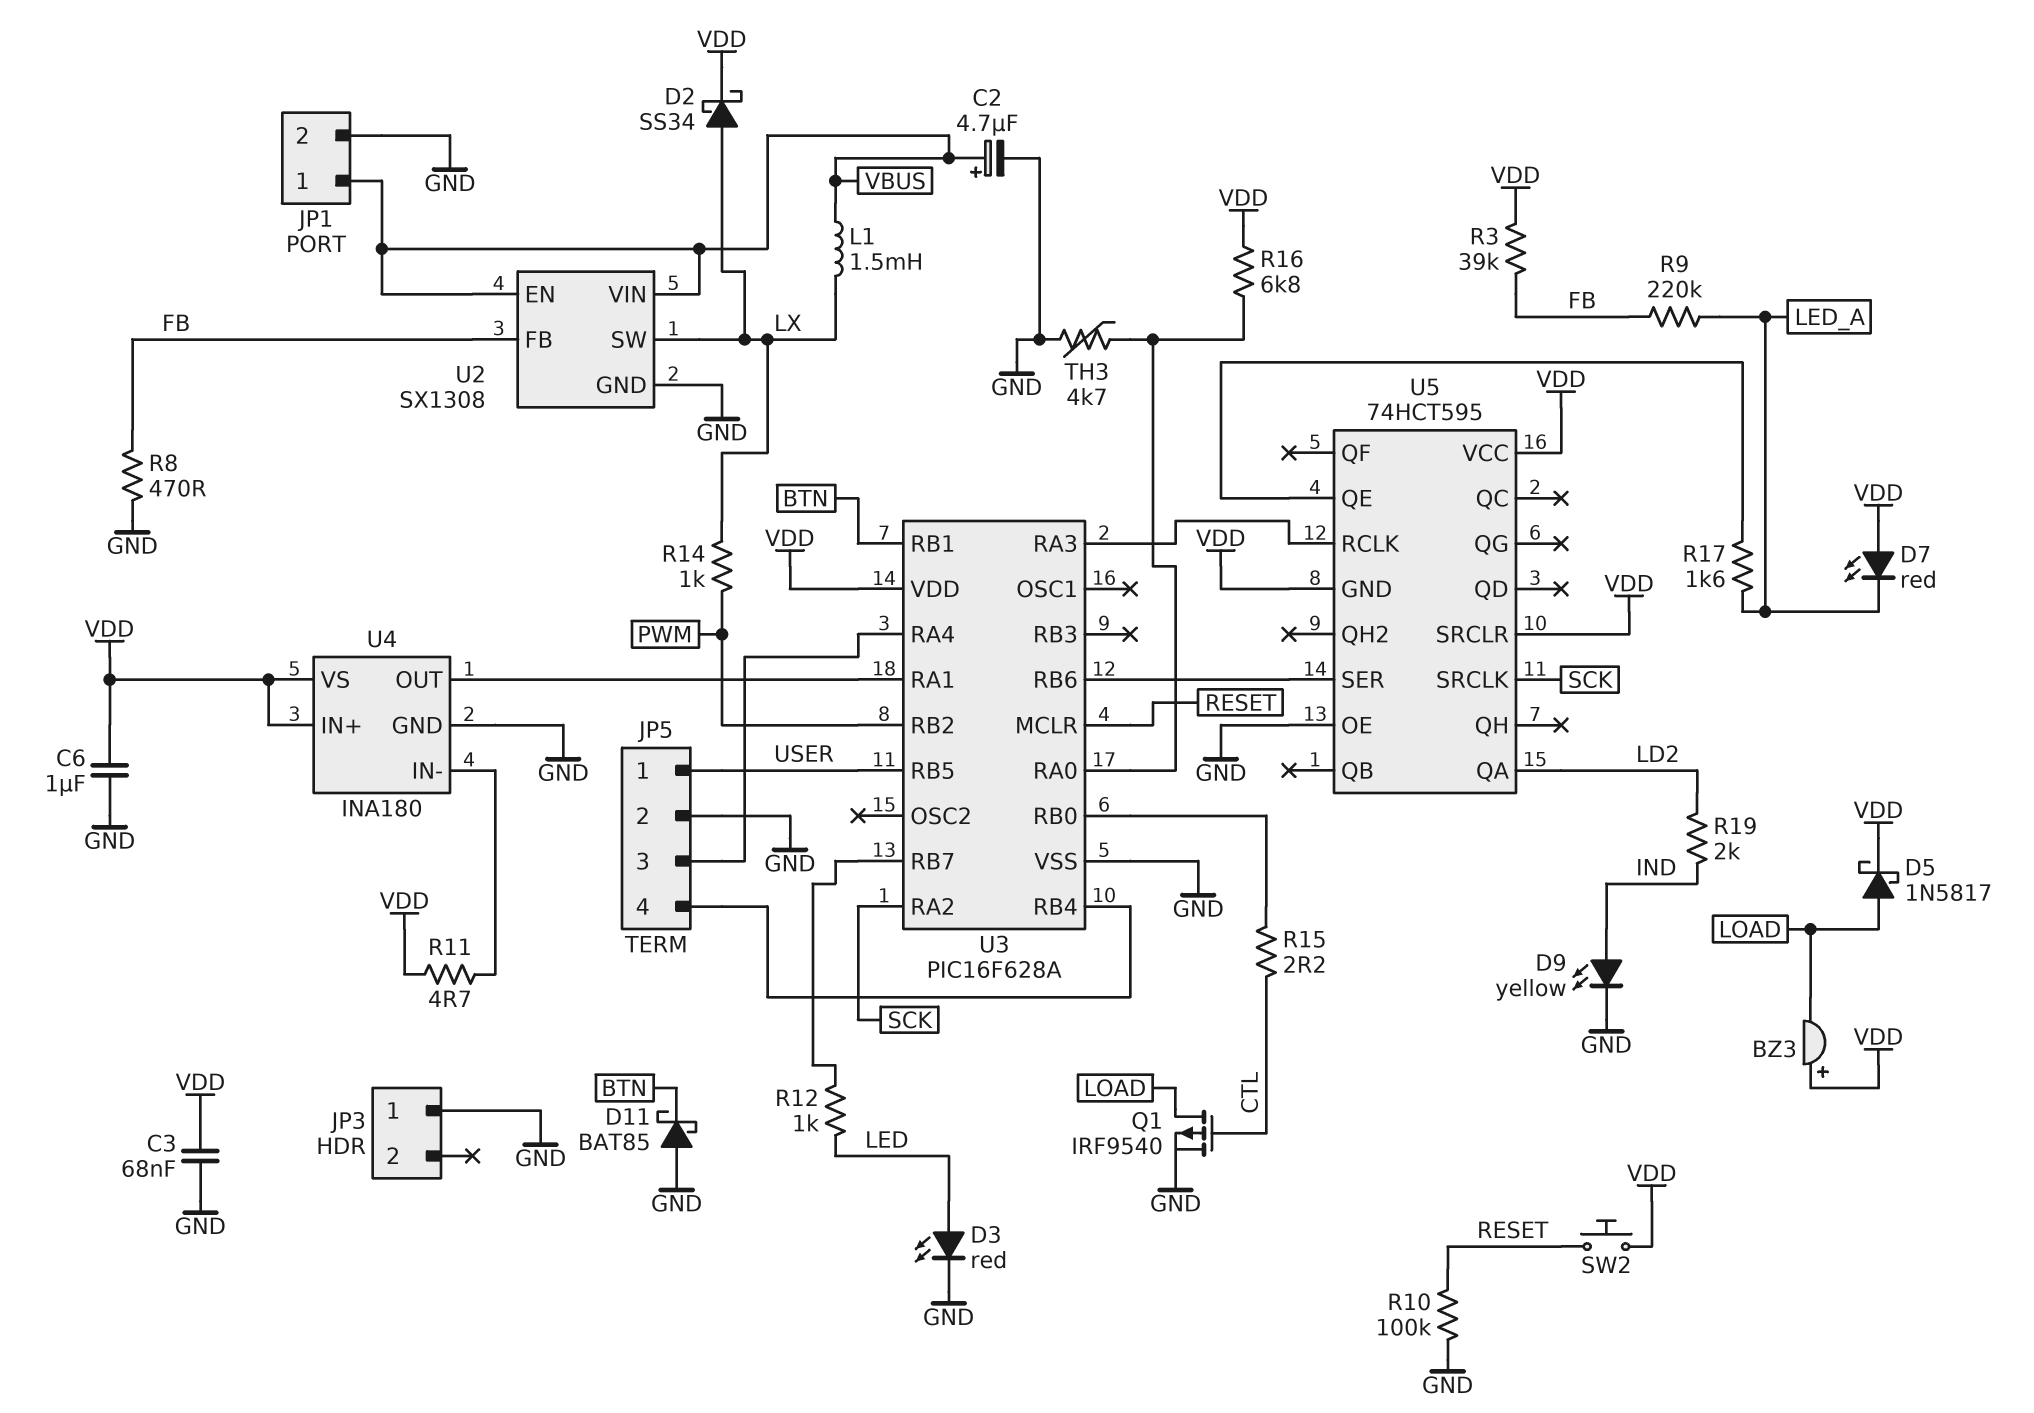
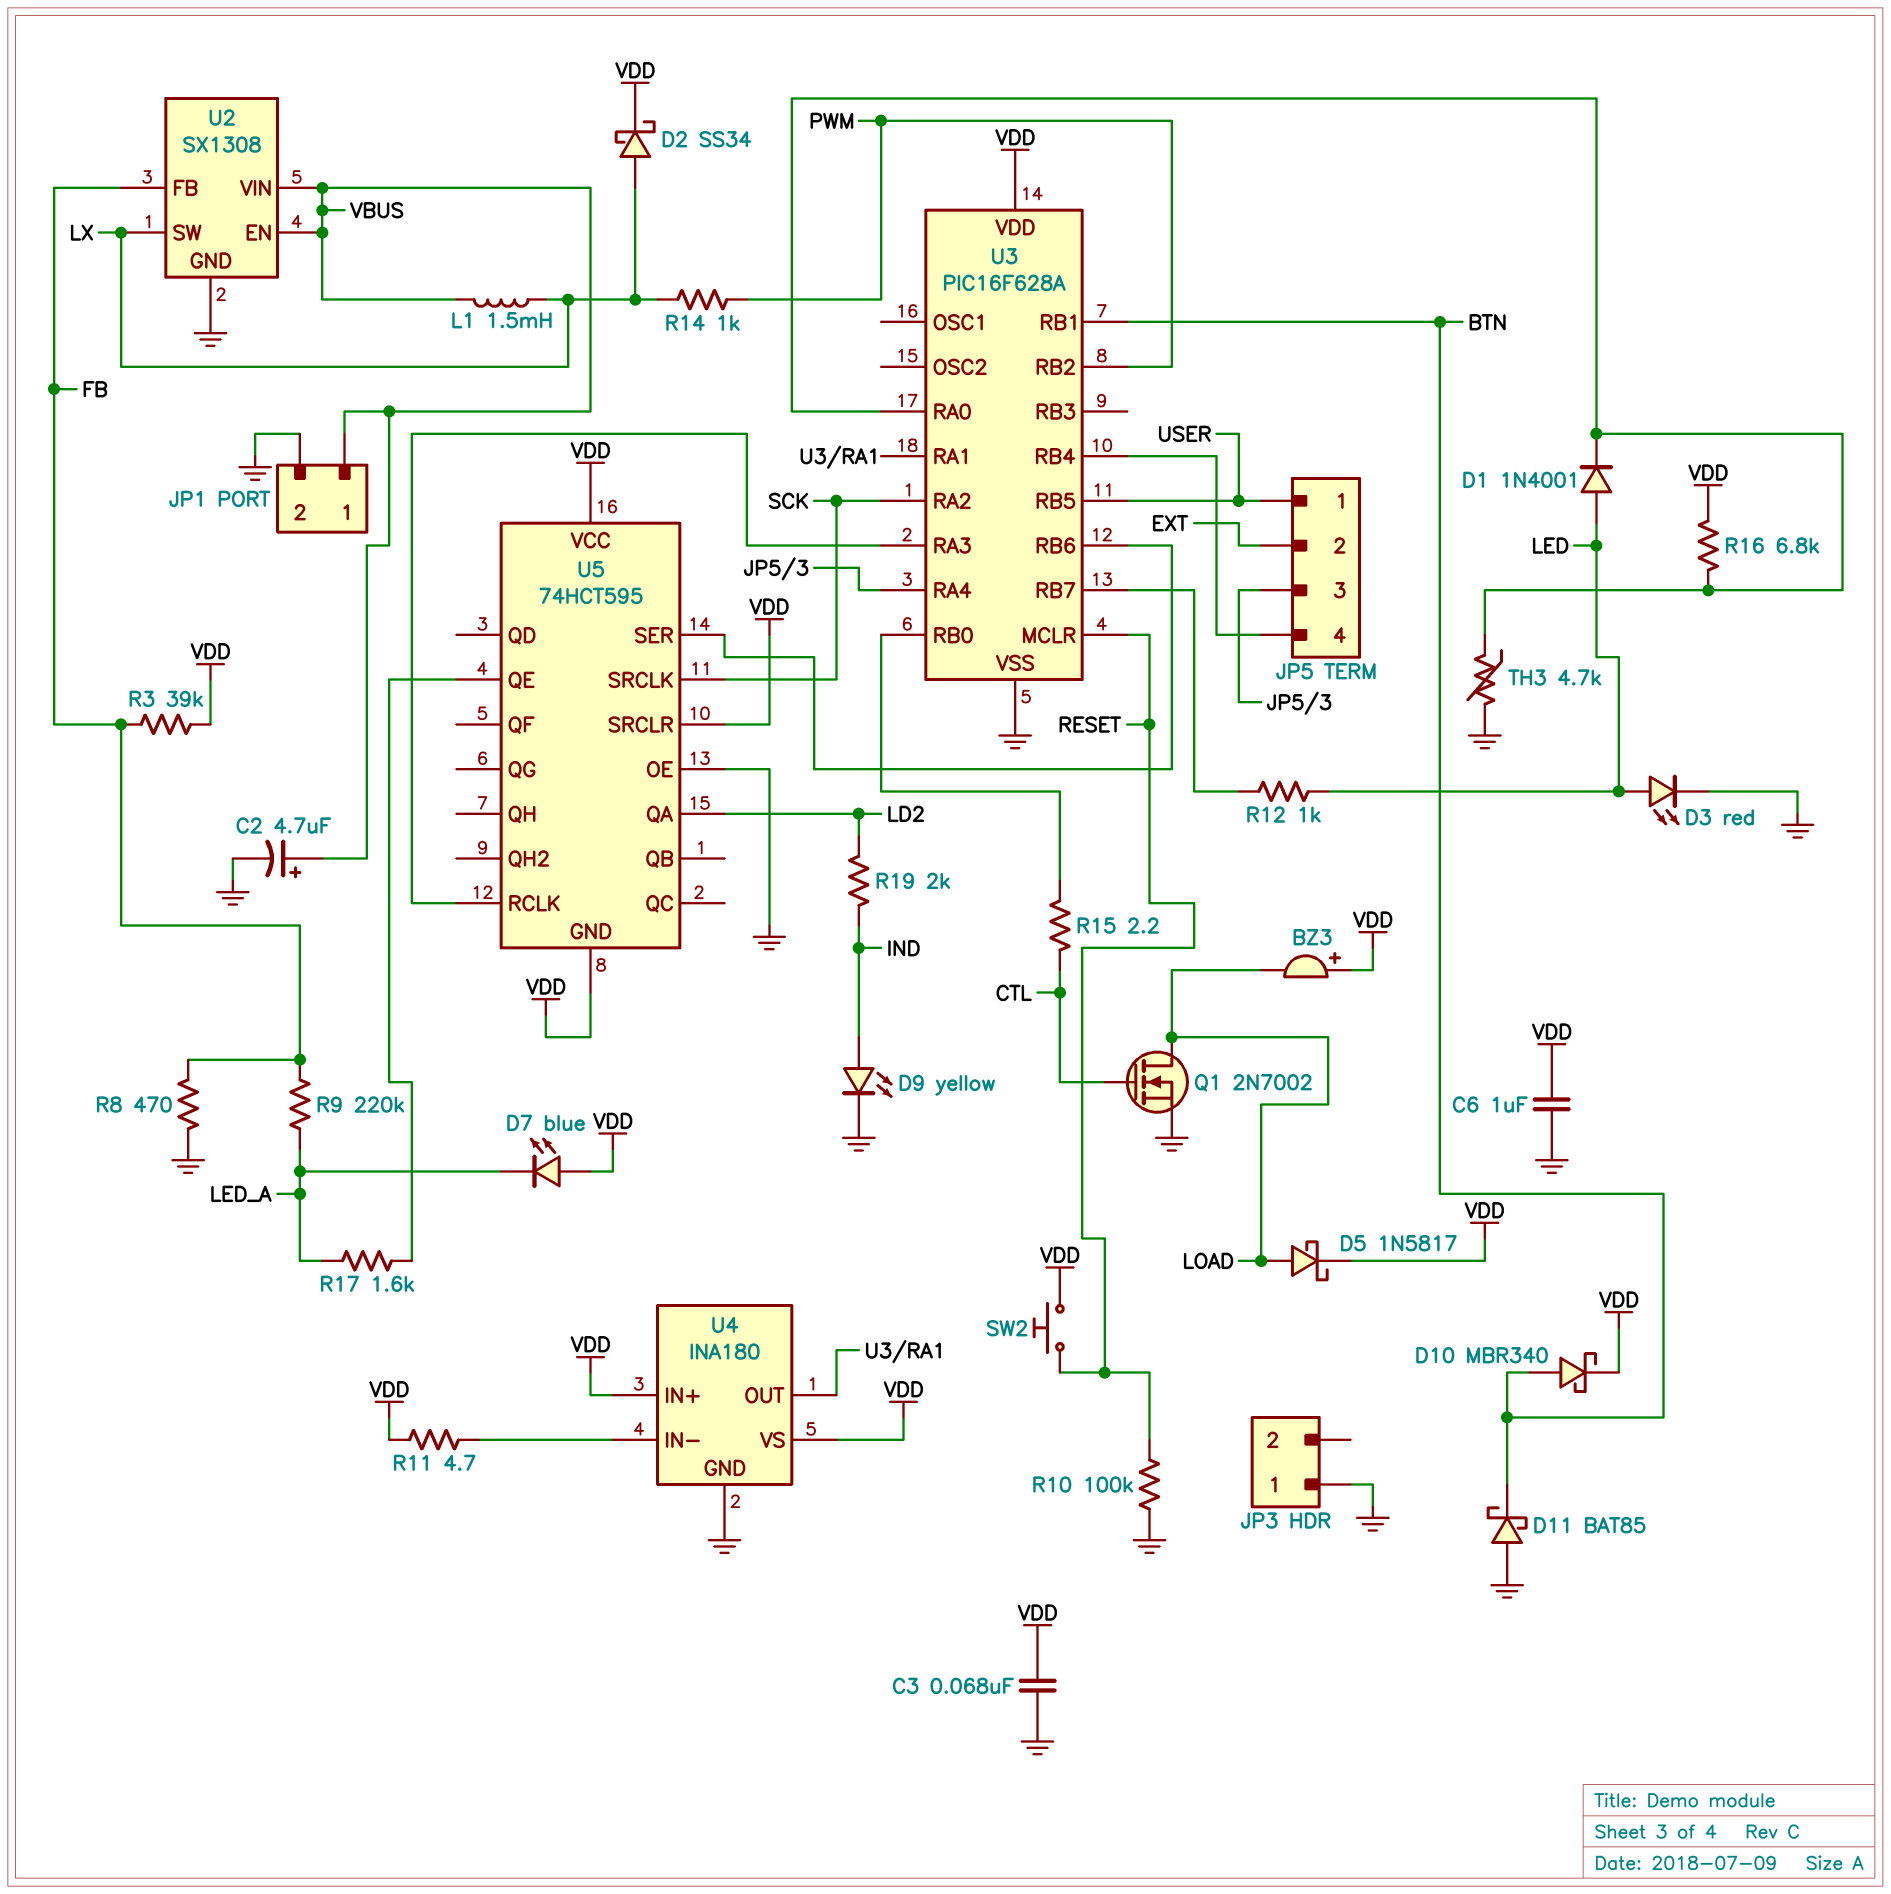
D1: none -> diode 1N4001 (A LED, K U3/RA0)
D7: LED red (A VDD, K LED_A) -> LED blue (A VDD, K LED_A)
D10: none -> schottky MBR340 (A BTN, K VDD)
JP5 pin 2: GND -> EXT
Q1: PMOS IRF9540 (G CTL, D LOAD, S GND) -> NMOS 2N7002 (G CTL, D LOAD, S GND)

